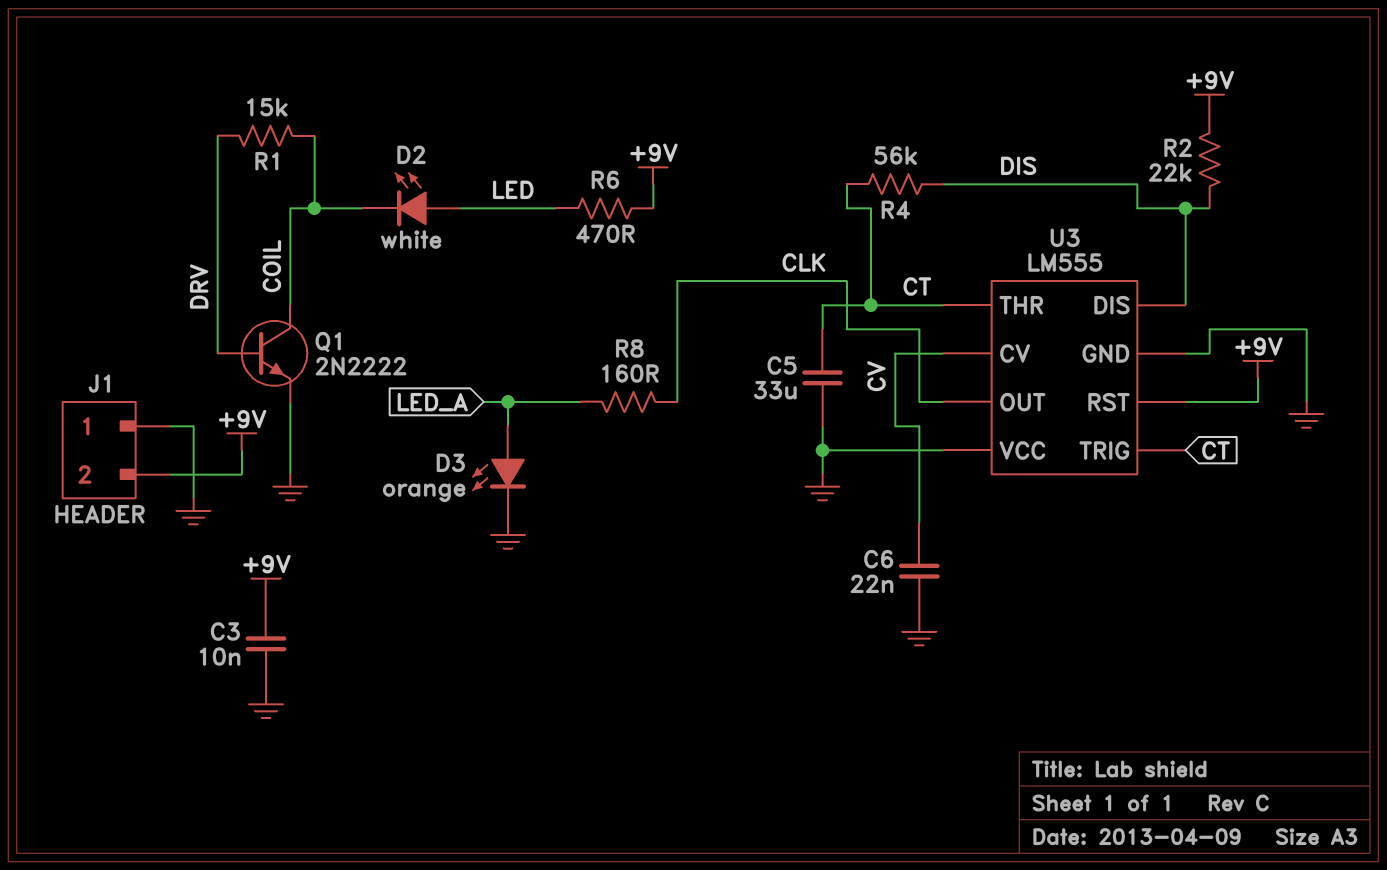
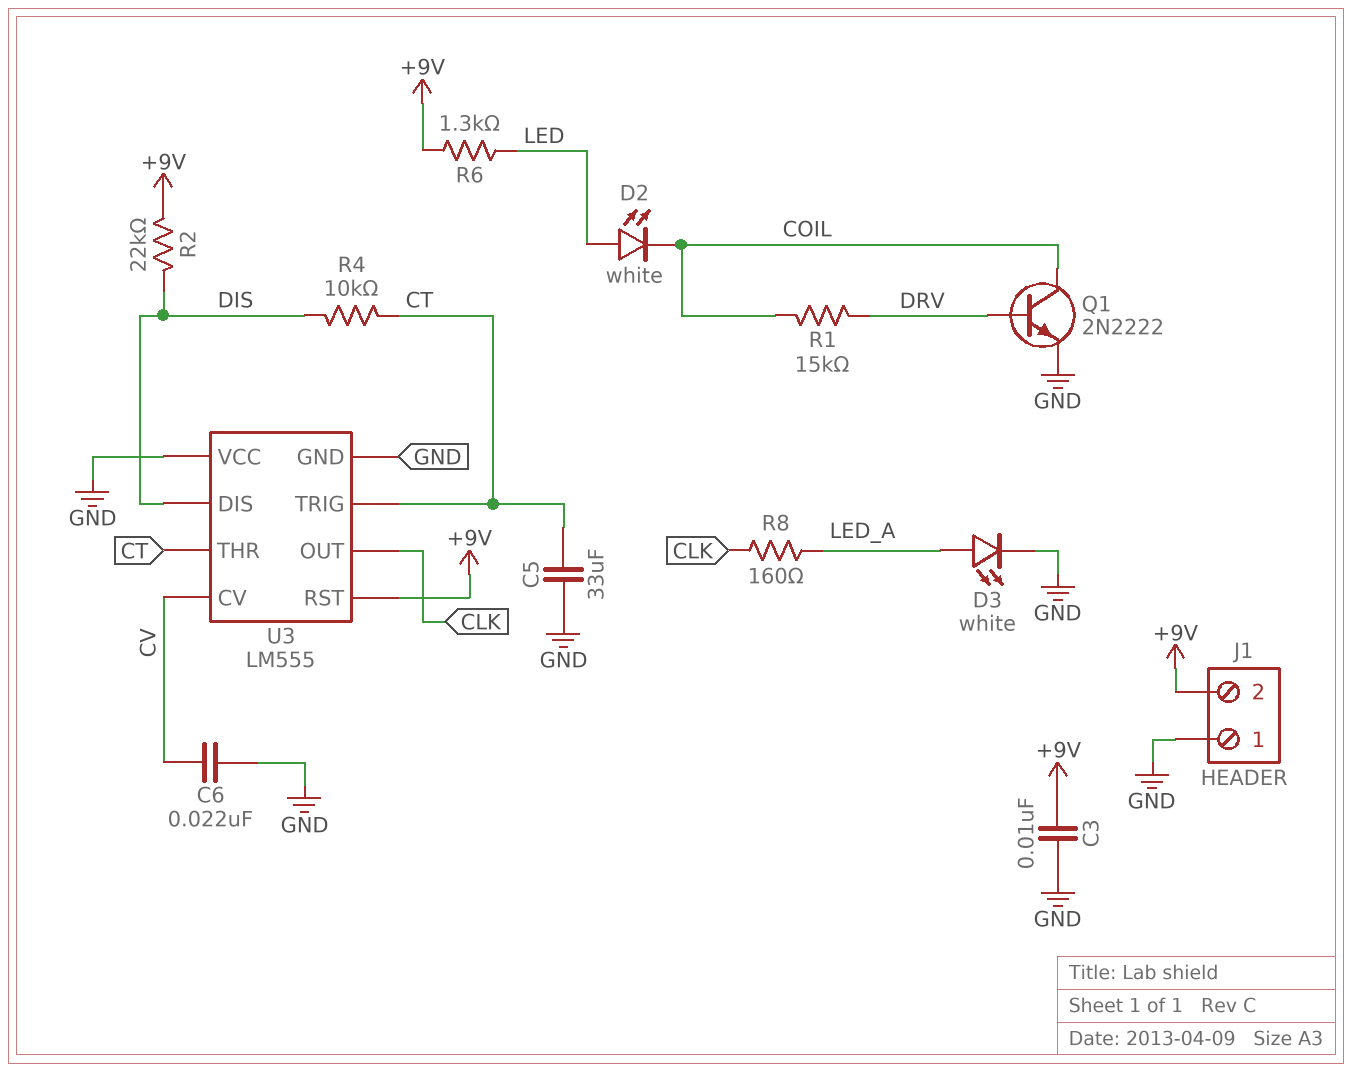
D3: LED orange (A LED_A, K GND) -> LED white (A LED_A, K GND)
R4: 56k (CT, DIS) -> 10k (CT, DIS)
R6: 470 (+9V, LED) -> 1.3k (+9V, LED)

